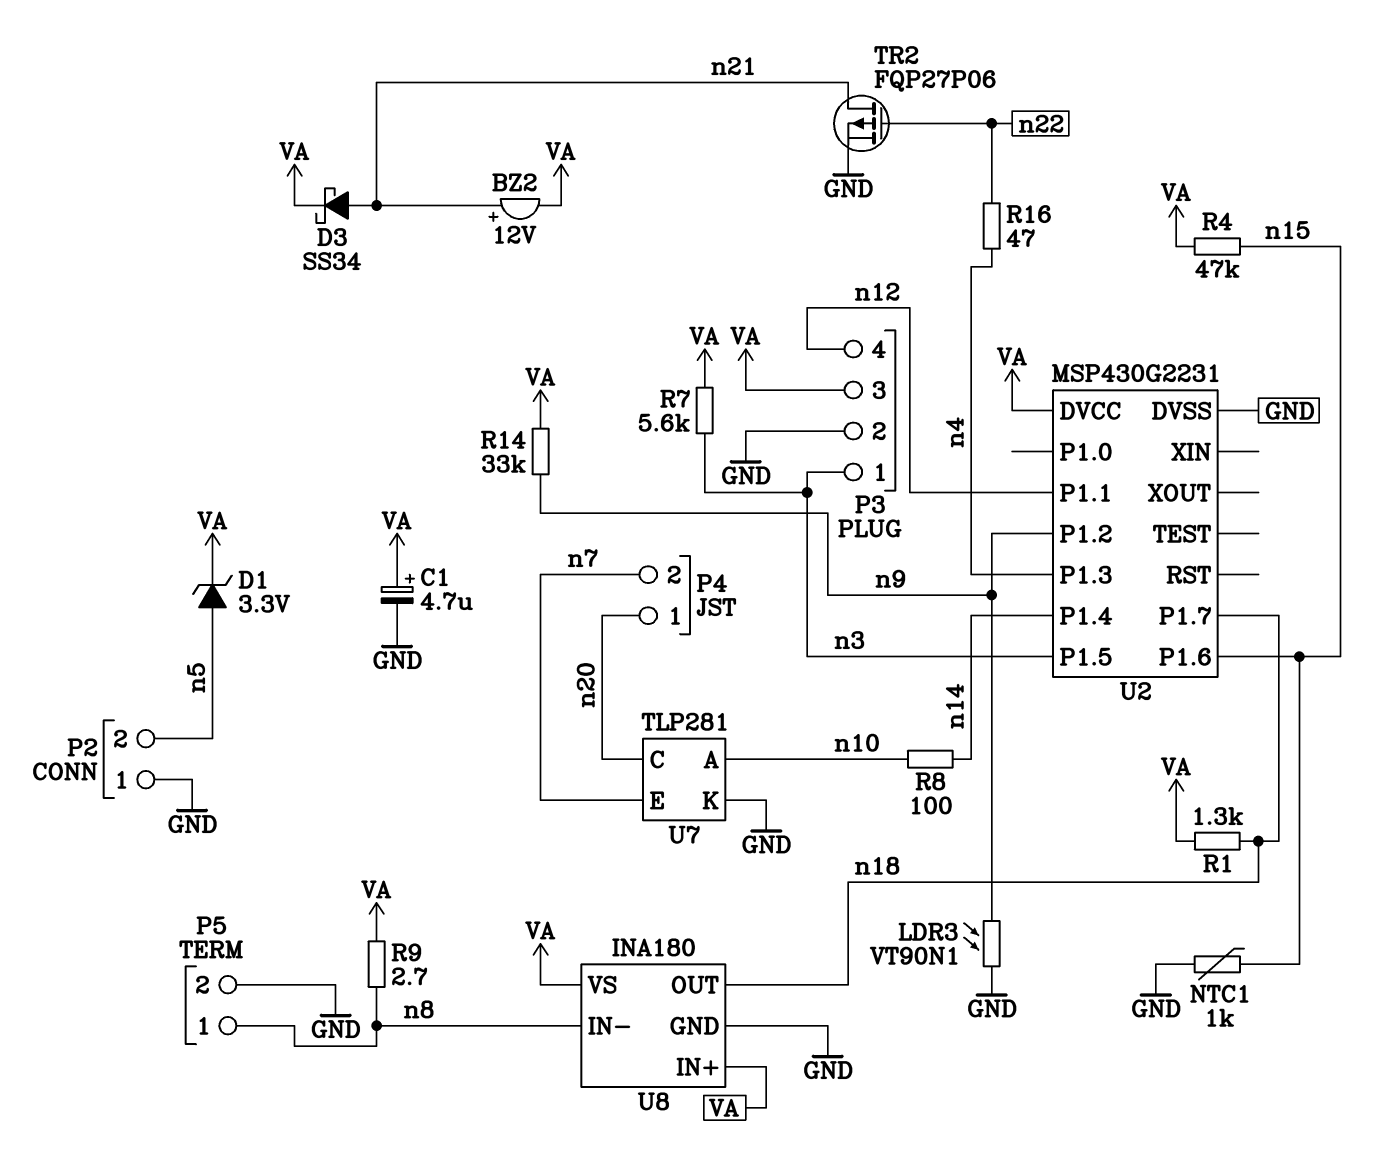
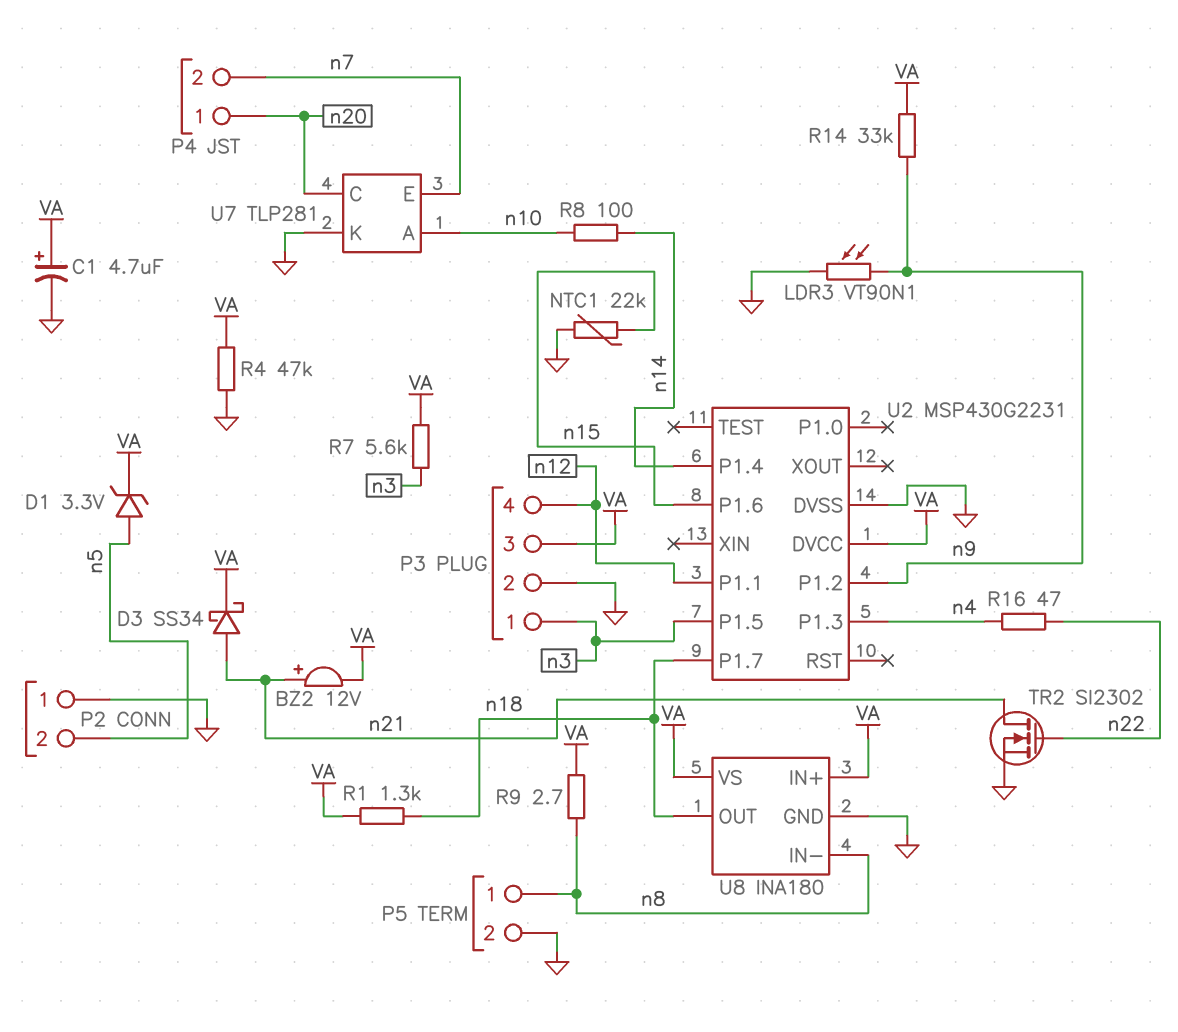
NTC1: 1k (GND, n15) -> 22k (GND, n15)
R4: 47k (VA, n15) -> 47k (GND, VA)
TR2: PMOS FQP27P06 (G n22, D n21, S GND) -> NMOS SI2302 (G n22, D n21, S GND)

